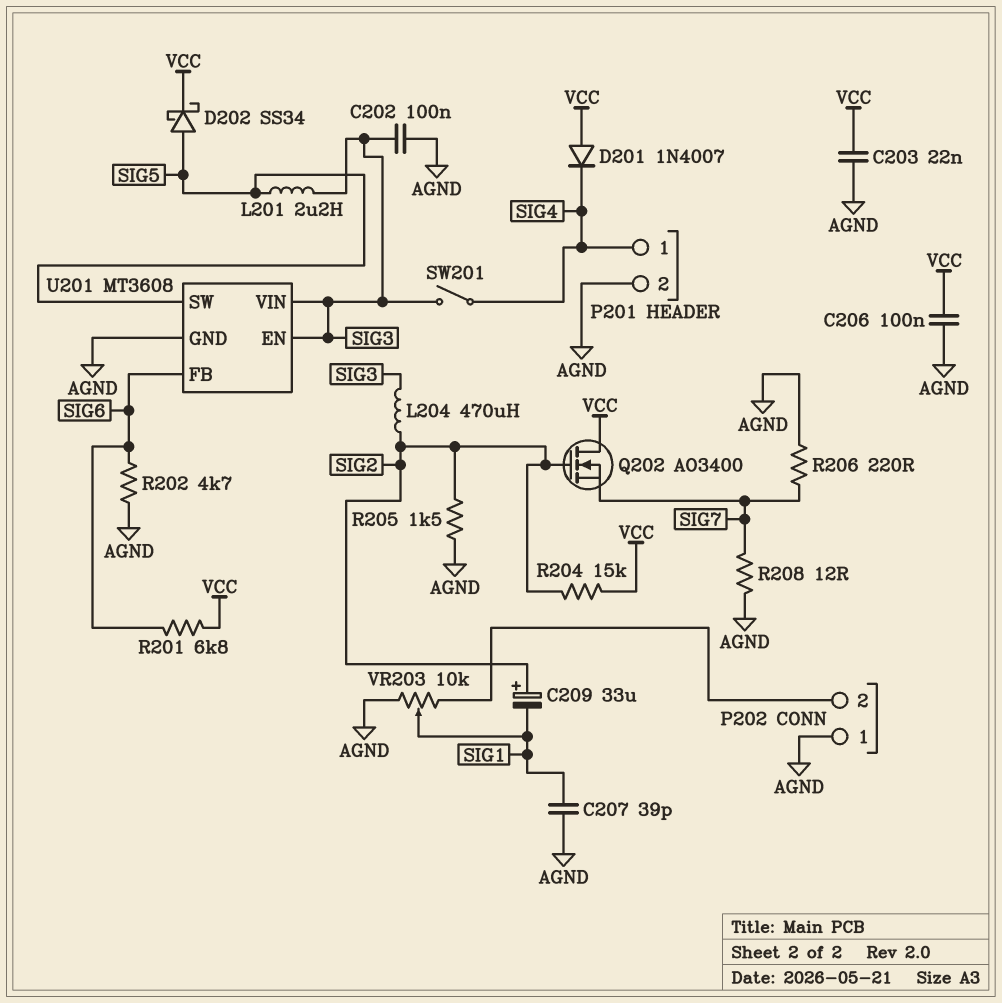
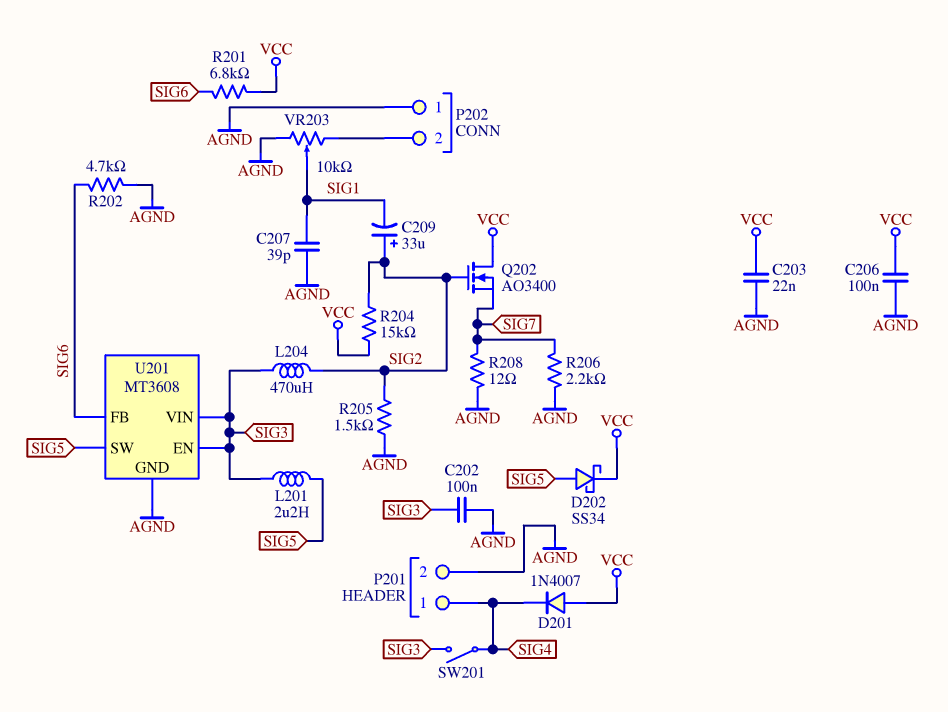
R206: 220 (AGND, SIG7) -> 2.2k (AGND, SIG7)

